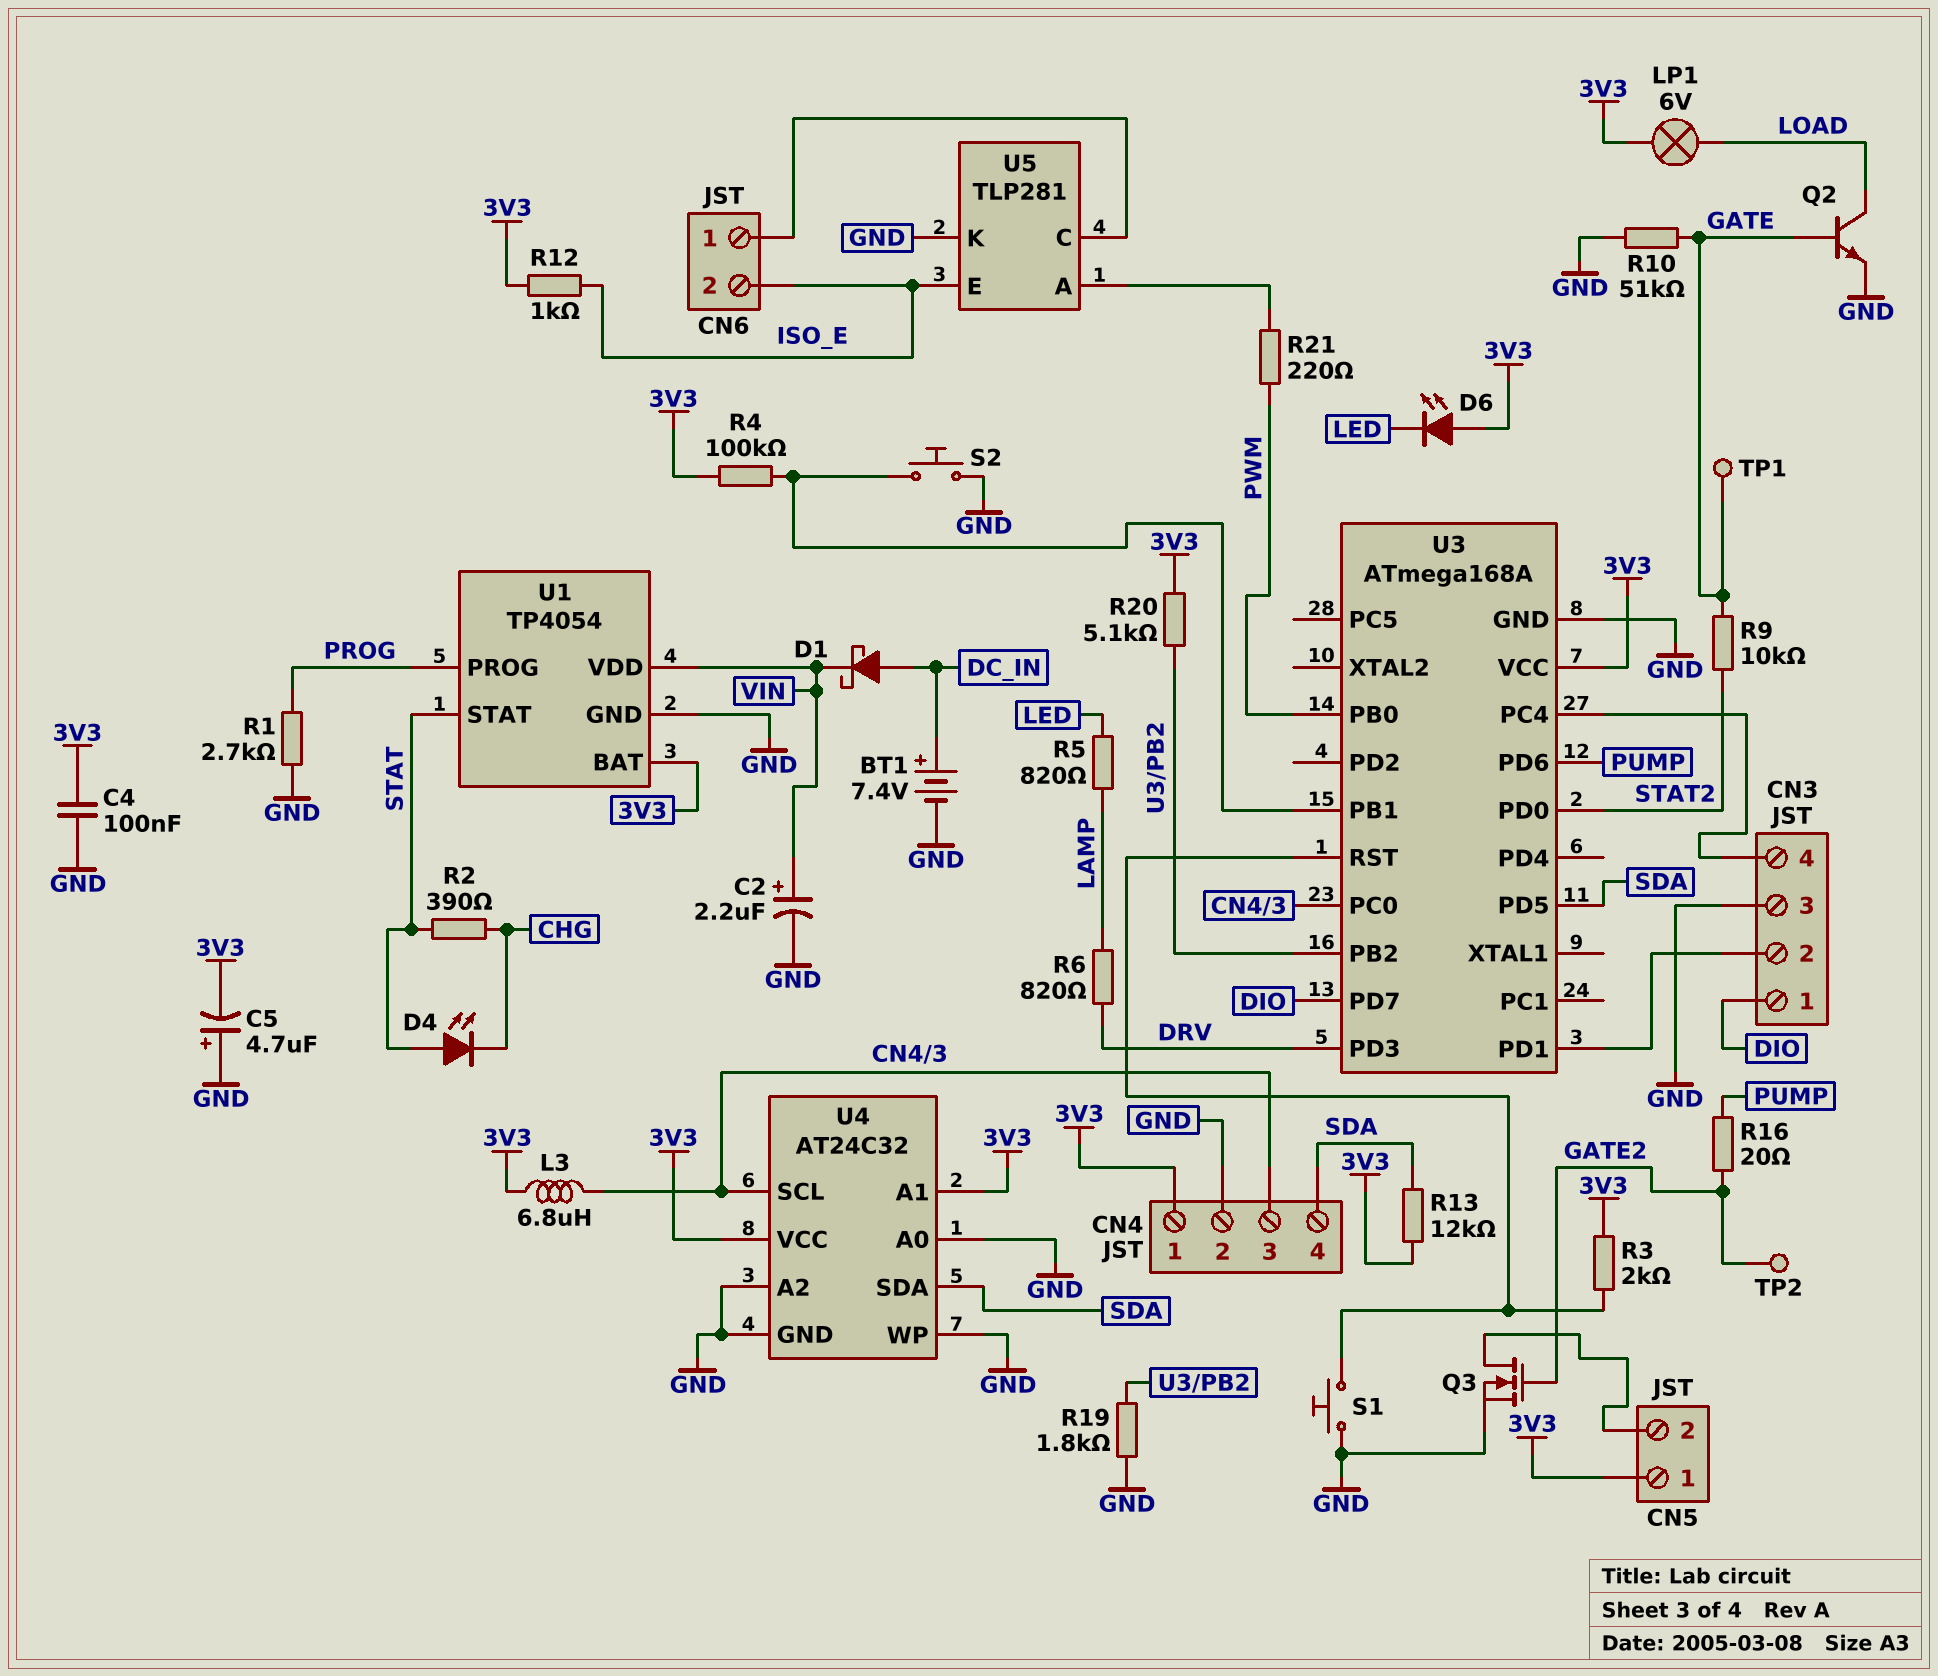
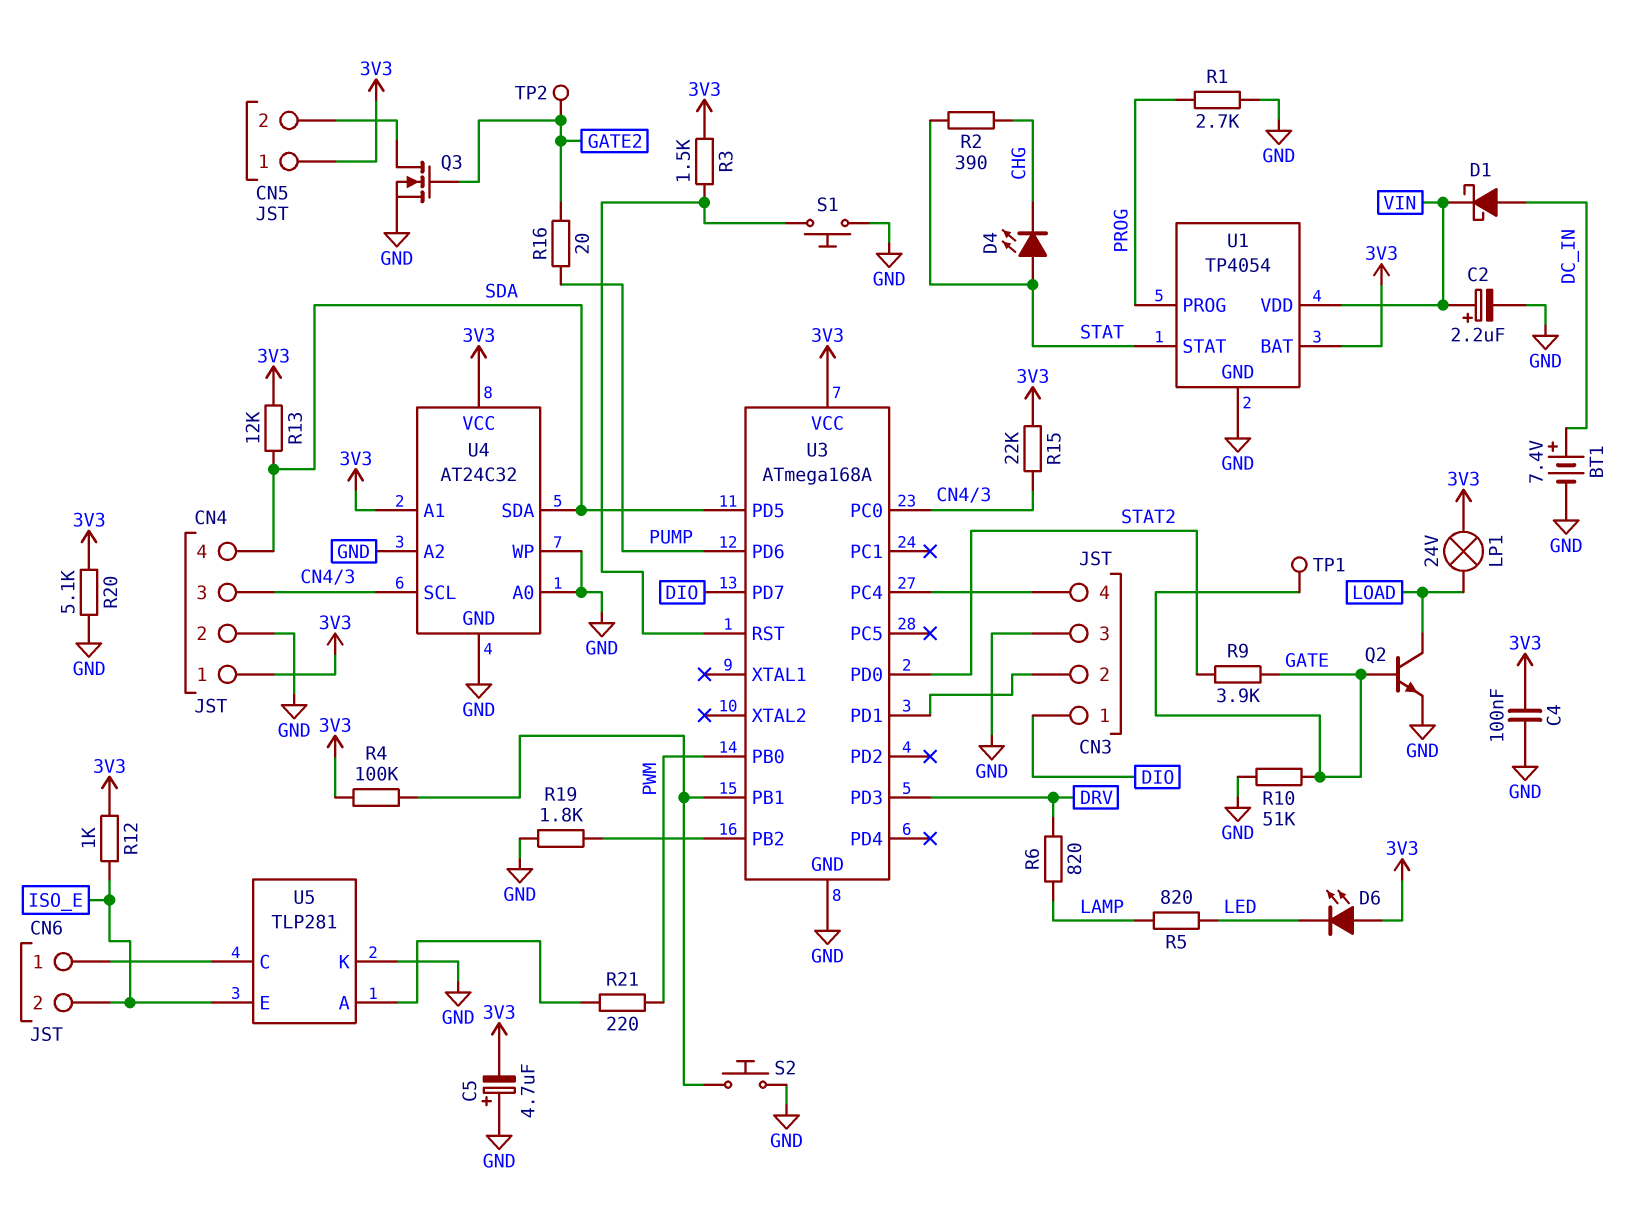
L3: 6.8uH (3V3, CN4/3) -> none
LP1: lamp 6V (3V3, LOAD) -> lamp 24V (3V3, LOAD)
R3: 2k (3V3, U3/RST) -> 1.5k (3V3, U3/RST)
R9: 10k (GATE, STAT2) -> 3.9k (GATE, STAT2)
R15: none -> 22k (3V3, CN4/3)
R20: 5.1k (3V3, U3/PB2) -> 5.1k (3V3, GND)

